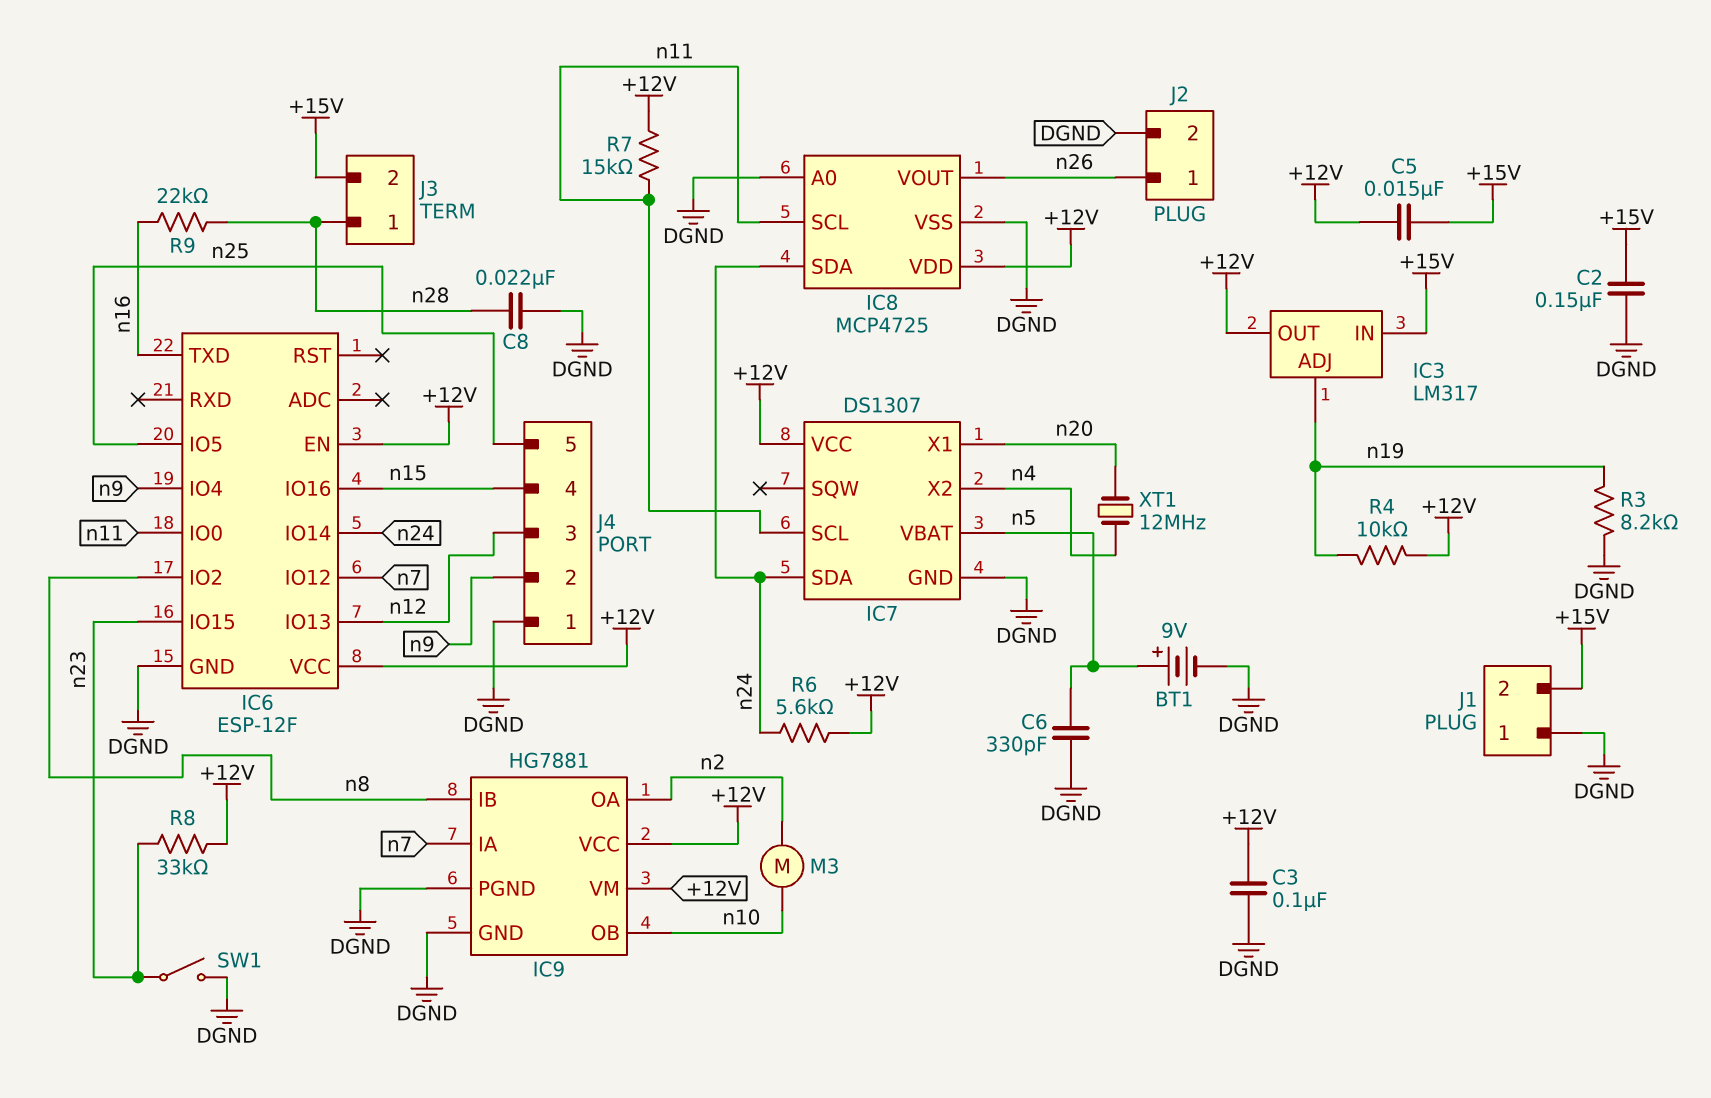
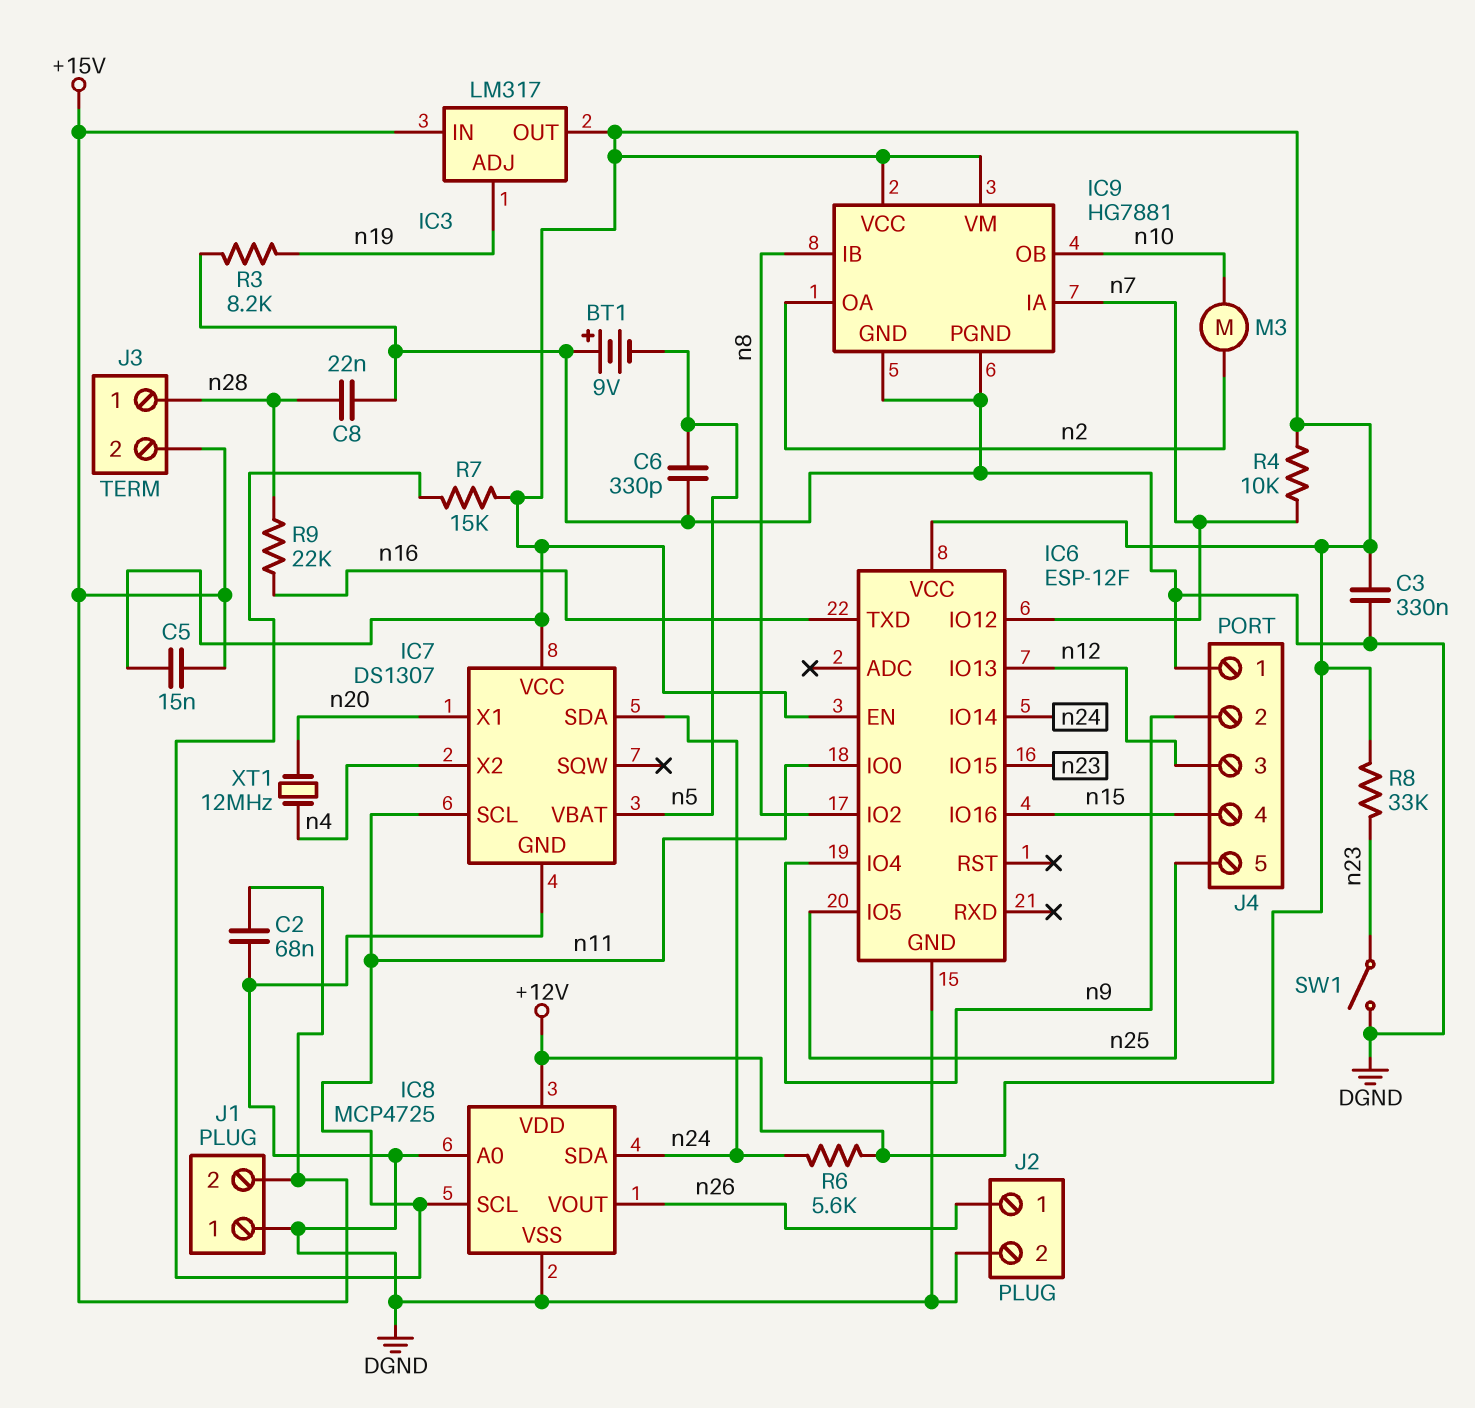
BT1: 9V (plus n5, minus DGND) -> 9V (plus DGND, minus n5)
C2: 150nF (+15V, DGND) -> 68nF (+15V, DGND)
C3: 100nF (+12V, DGND) -> 330nF (+12V, DGND)
R4: 10k (+12V, n19) -> 10k (+12V, n7)

